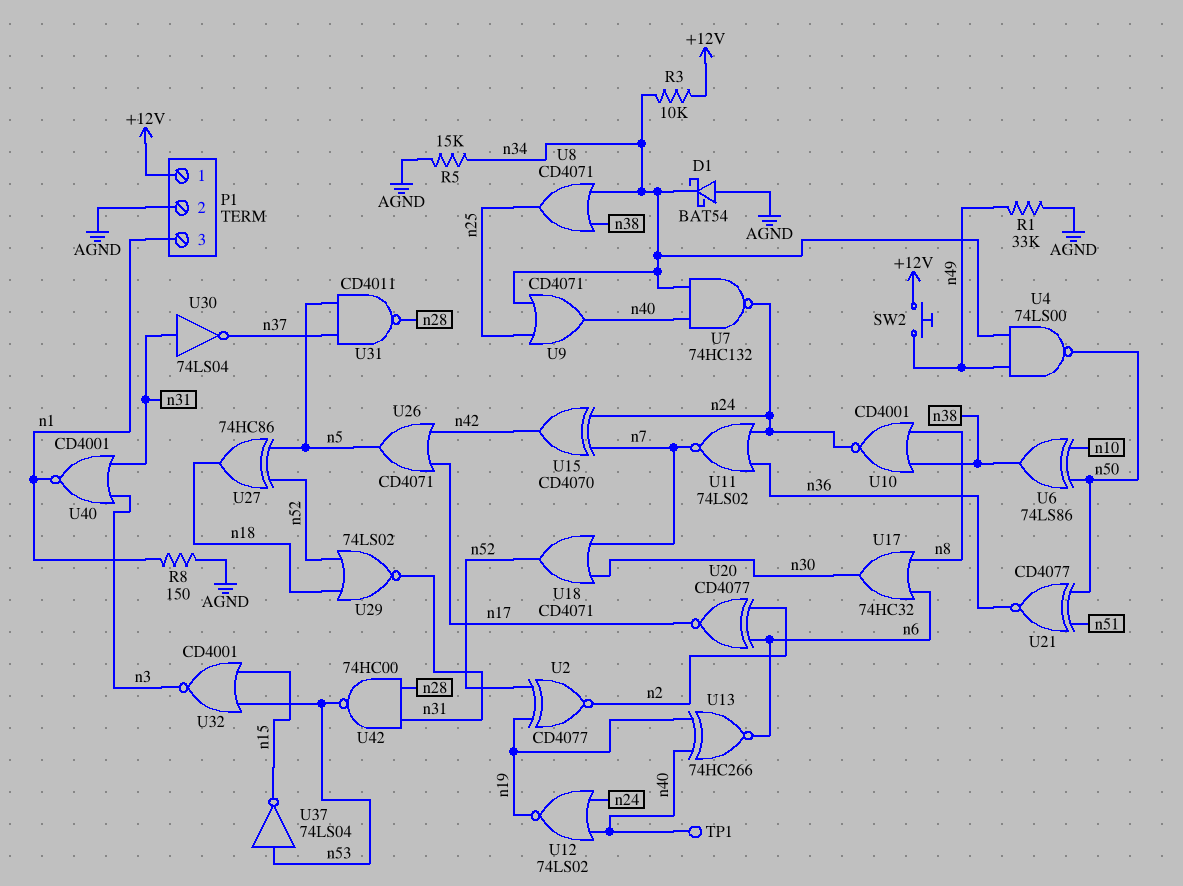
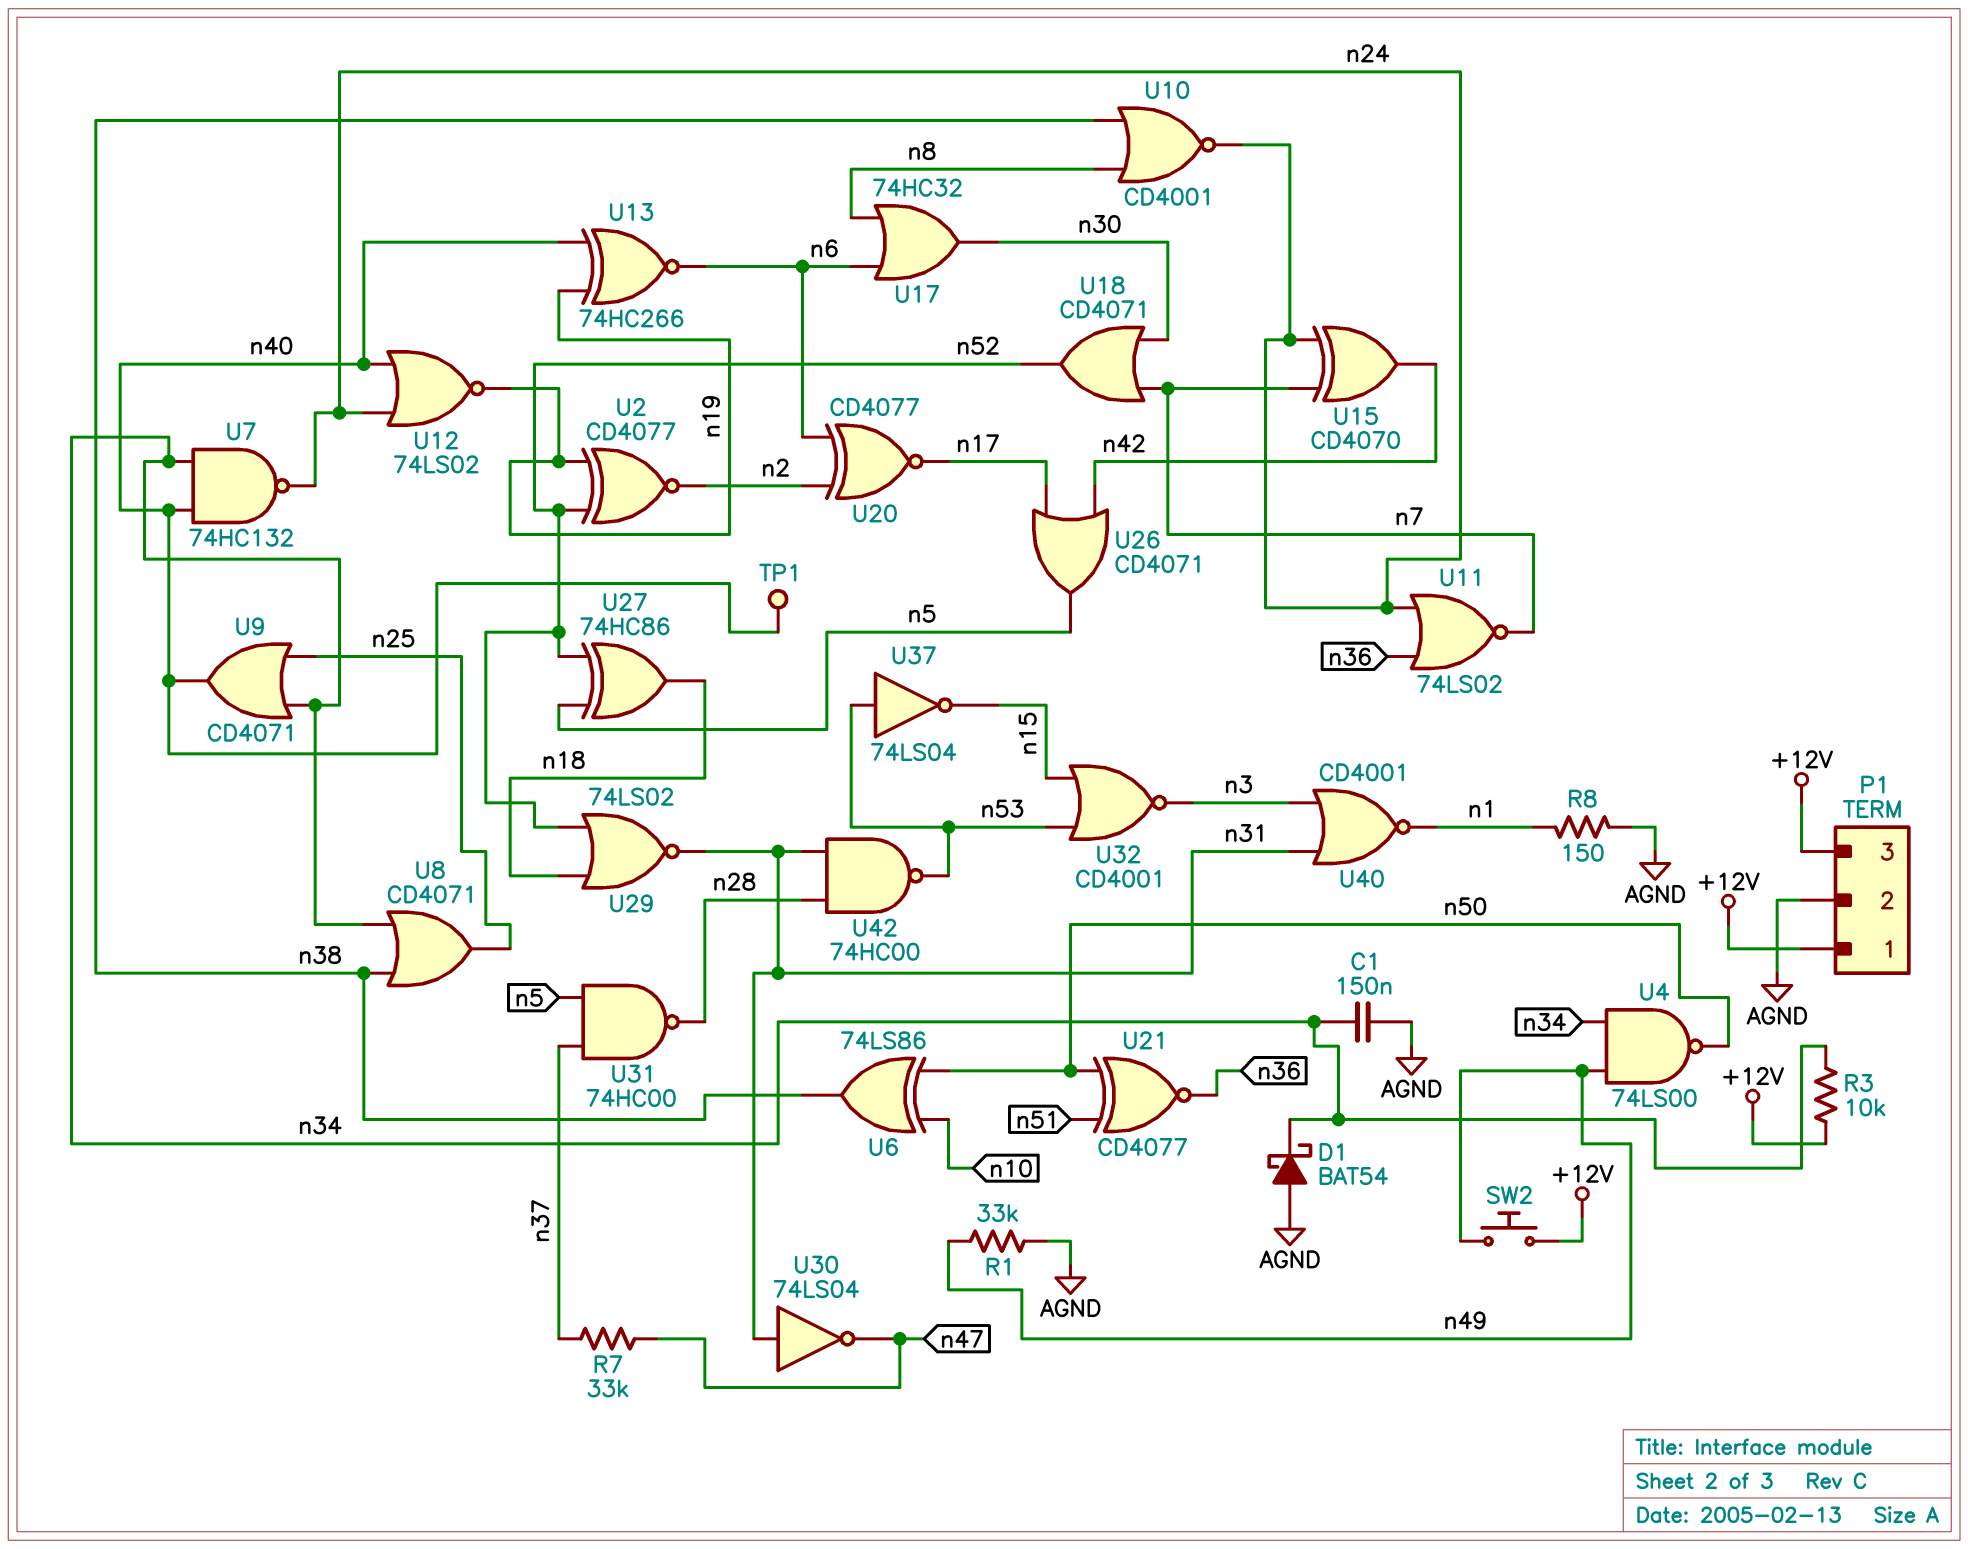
C1: none -> 150nF (AGND, n34)
P1 pin 3: n1 -> +12V
R5: 15k (AGND, n34) -> none
R7: none -> 33k (n37, n47)
U30: NOT 74LS04 (in n31, out n37) -> NOT 74LS04 (in n31, out n47)
U31: NAND CD4011 (in n5, in n37, out n28) -> NAND 74HC00 (in n5, in n37, out n28)

